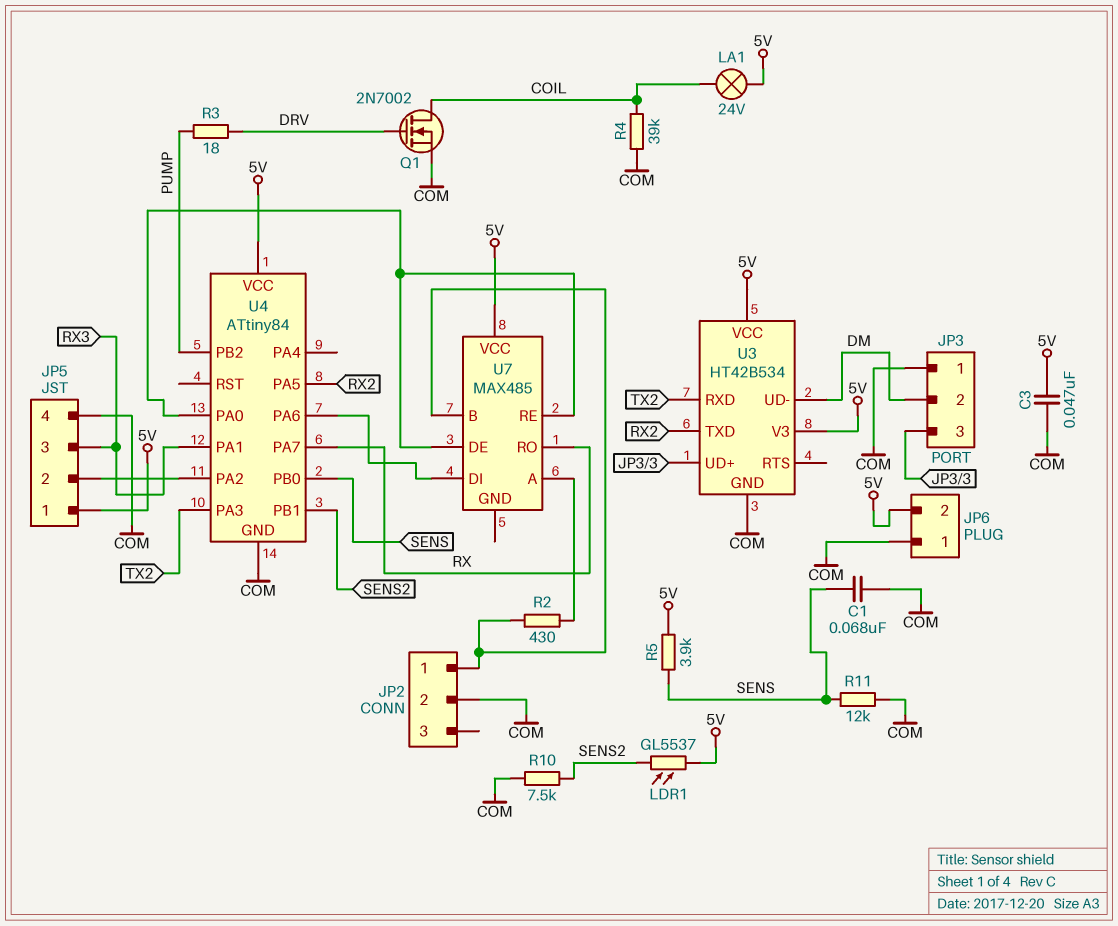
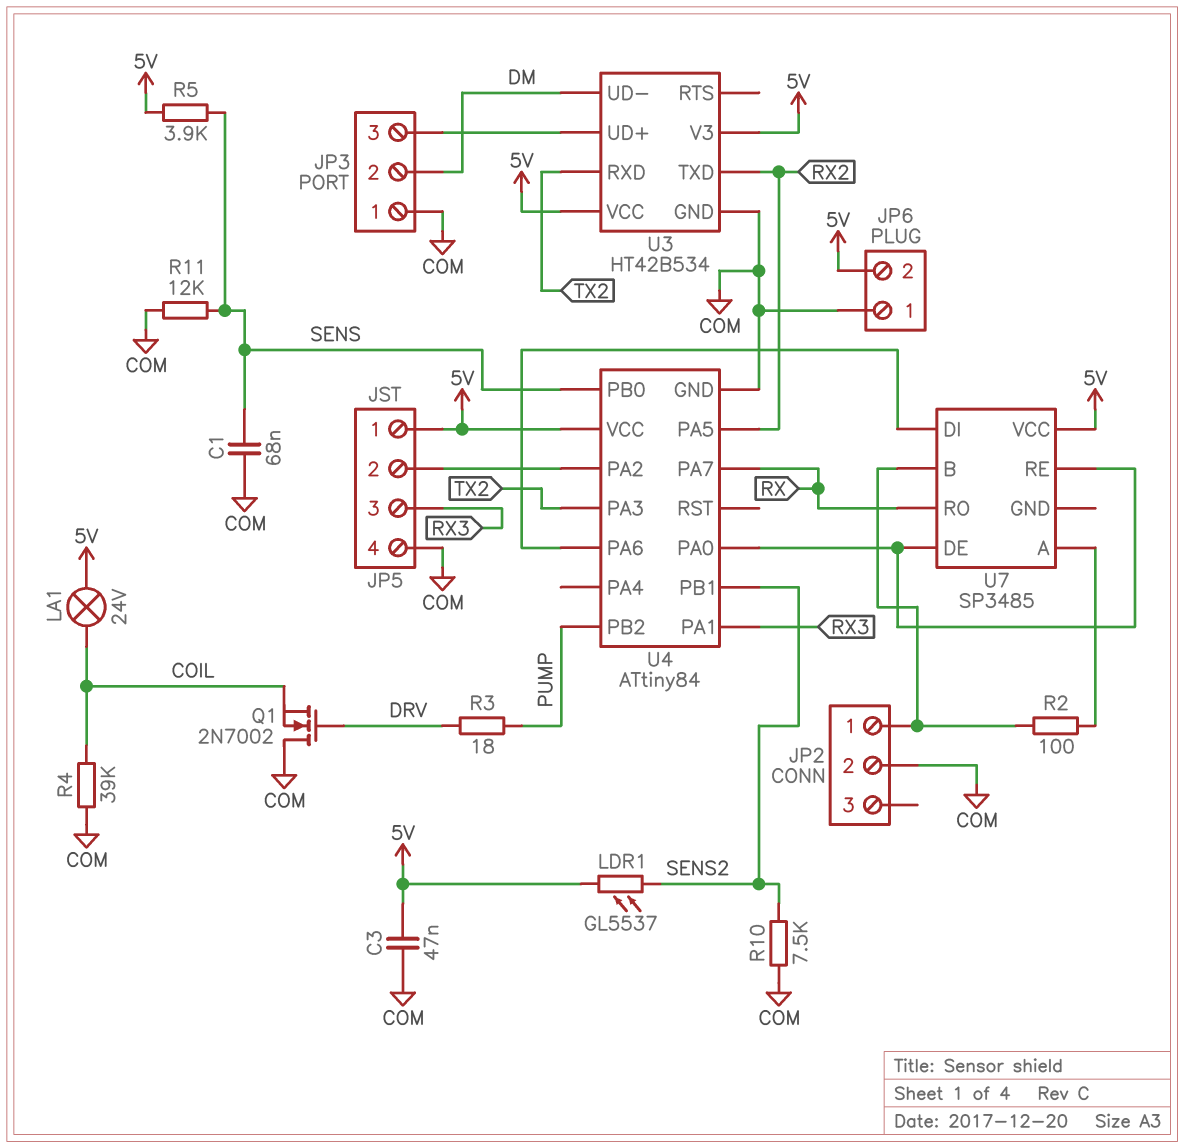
Q1: NMOS 2N7002 (G DRV, D COIL, S COM) -> NMOS 2N7002 (G DRV, D COM, S COIL)
R2: 430 (JP2/1, U7/A) -> 100 (JP2/1, U7/A)
U7: MAX485 -> SP3485

